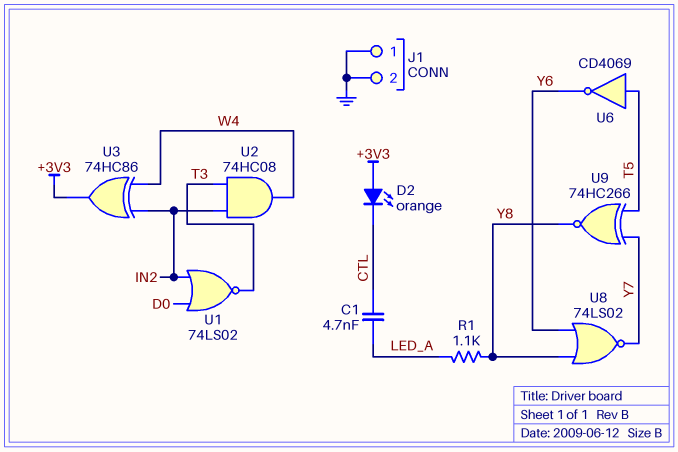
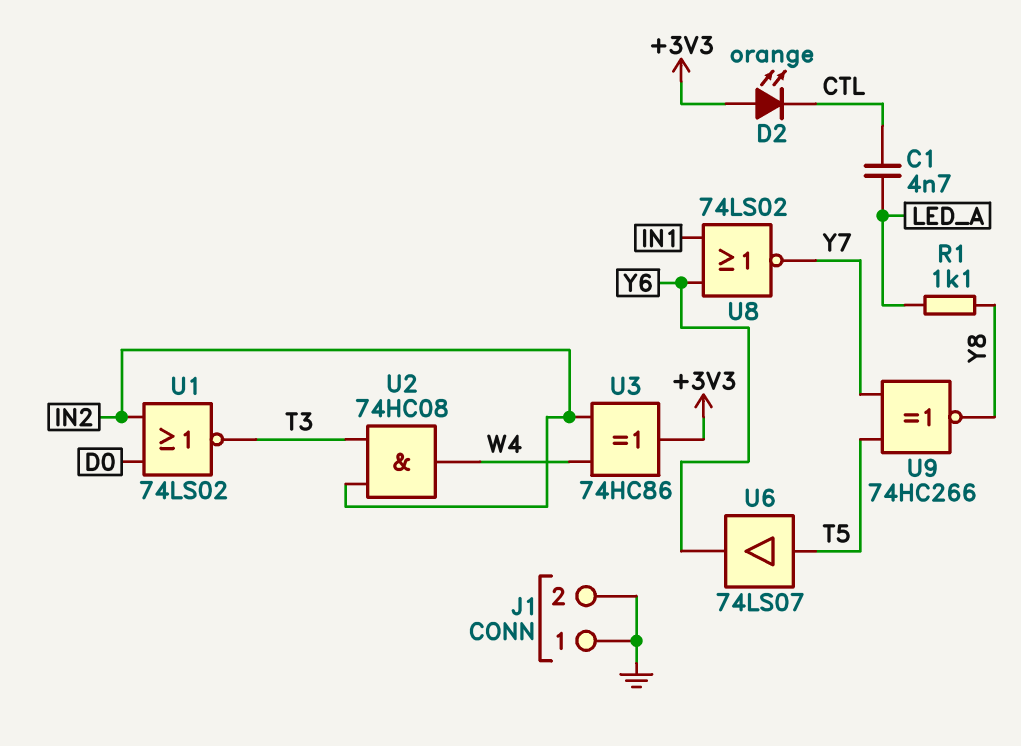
U6: NOT CD4069 (in T5, out Y6) -> buffer 74LS07 (in T5, out Y6)
U8: NOR 74LS02 (in Y6, in Y8, out Y7) -> NOR 74LS02 (in IN1, in Y6, out Y7)

